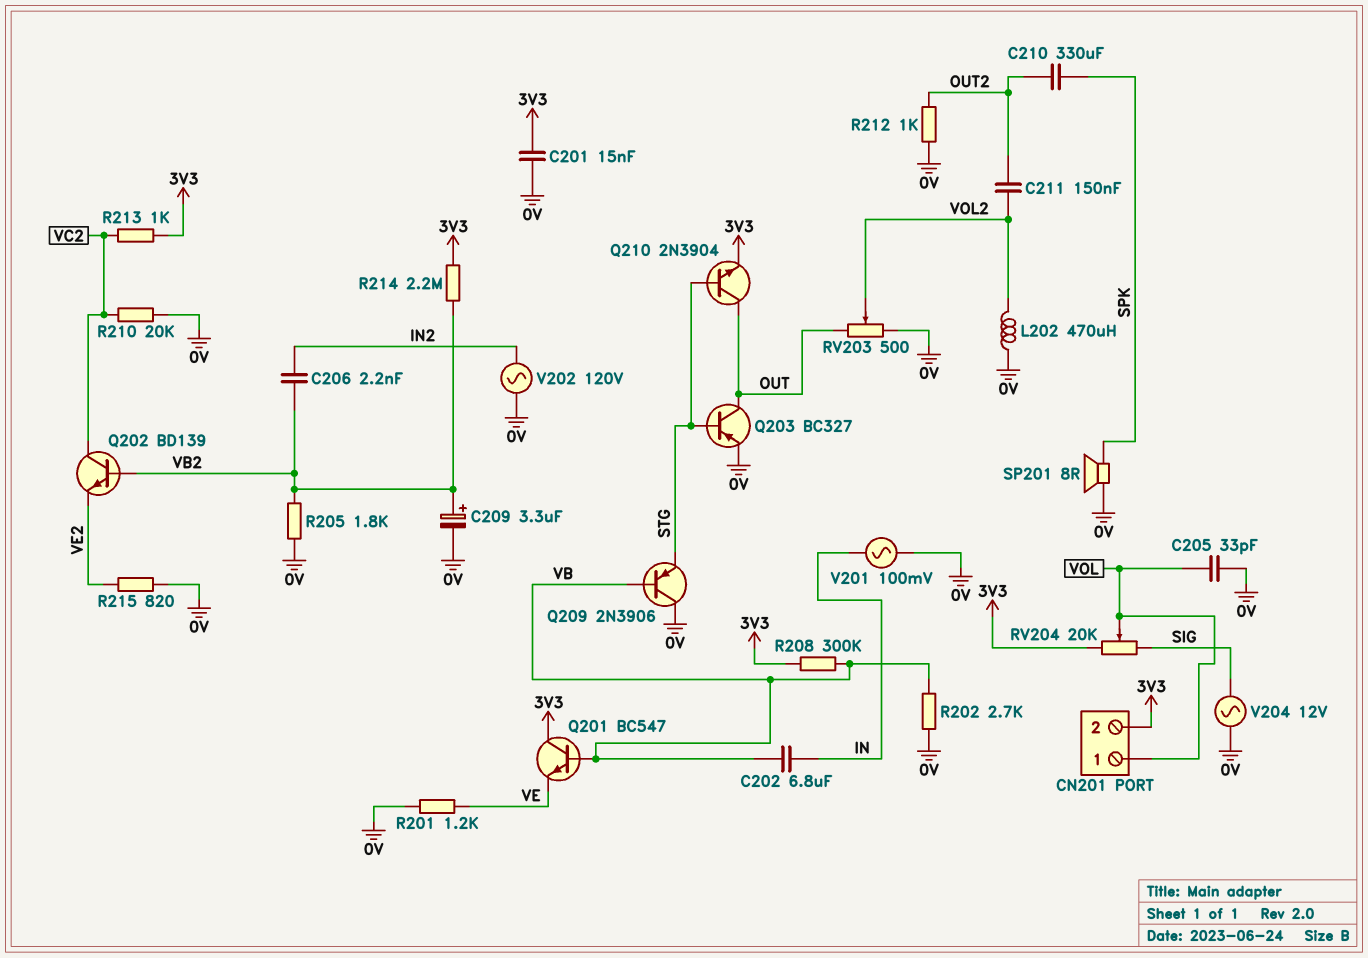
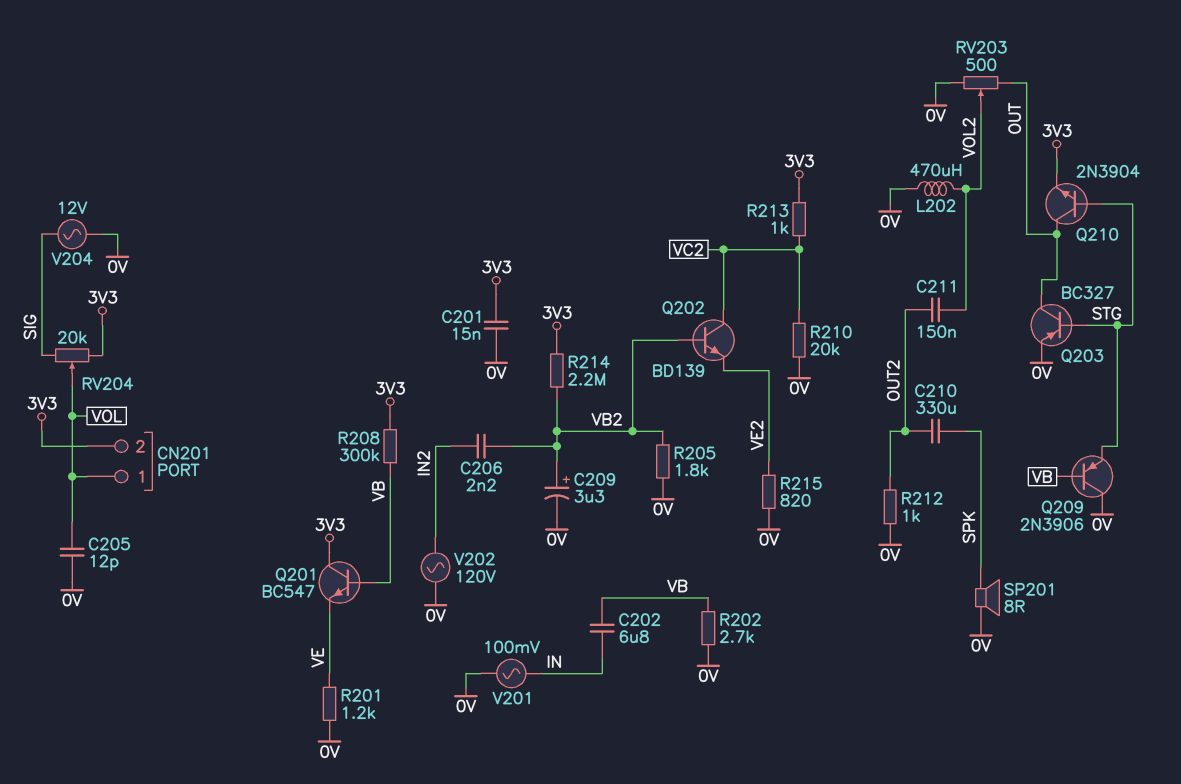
C205: 33pF (0V, VOL) -> 12pF (0V, VOL)

